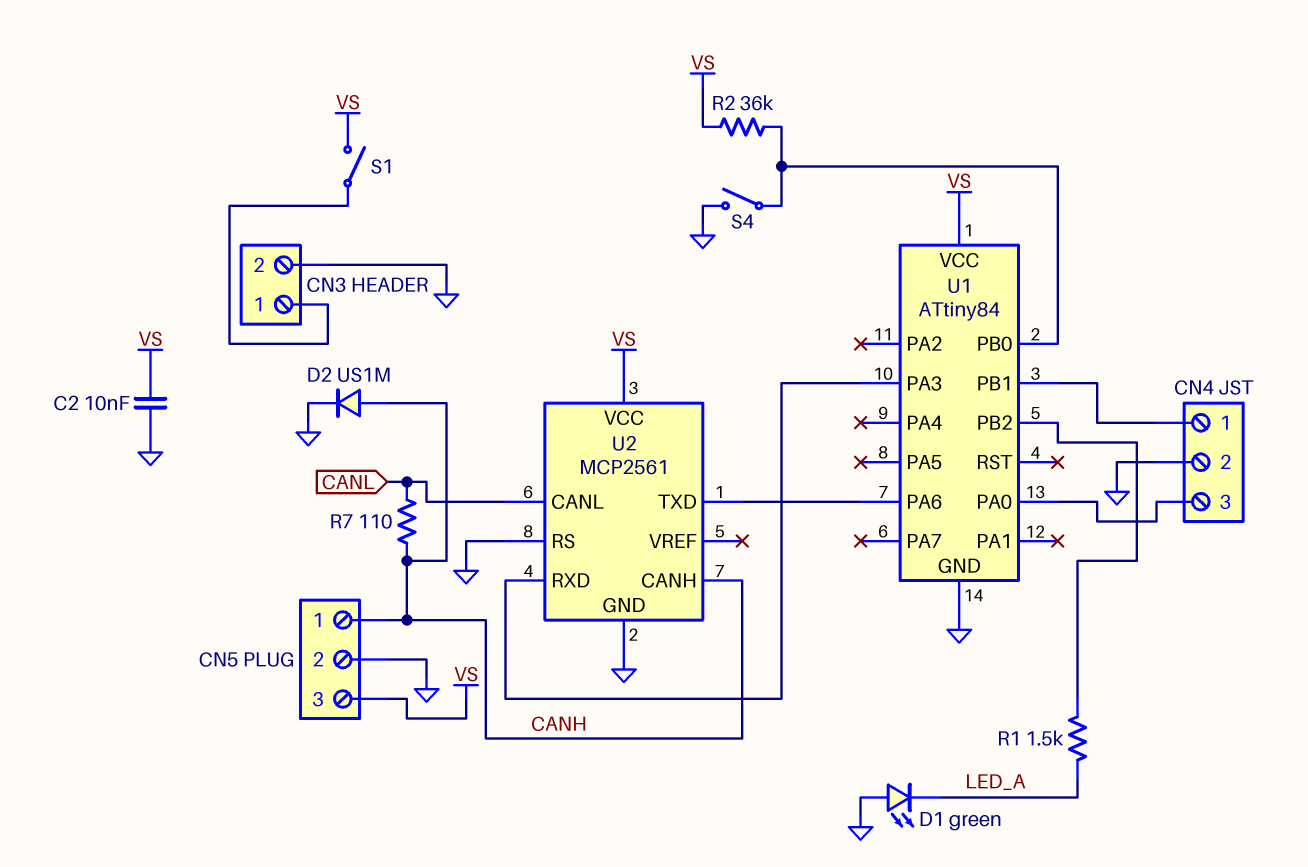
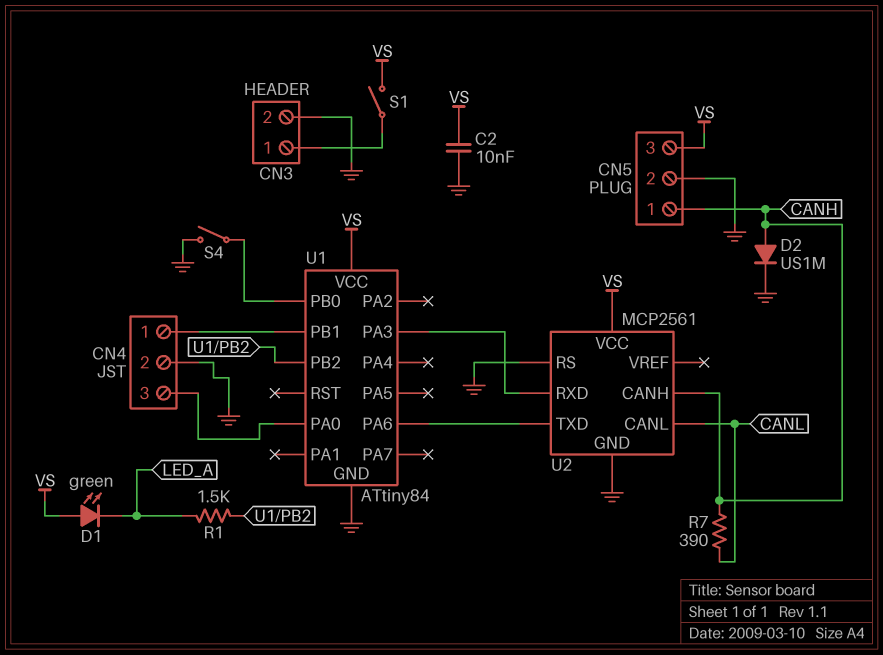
D1: LED green (A GND, K LED_A) -> LED green (A VS, K LED_A)
R2: 36k (U1/PB0, VS) -> none
R7: 110 (CANH, CANL) -> 390 (CANH, CANL)

